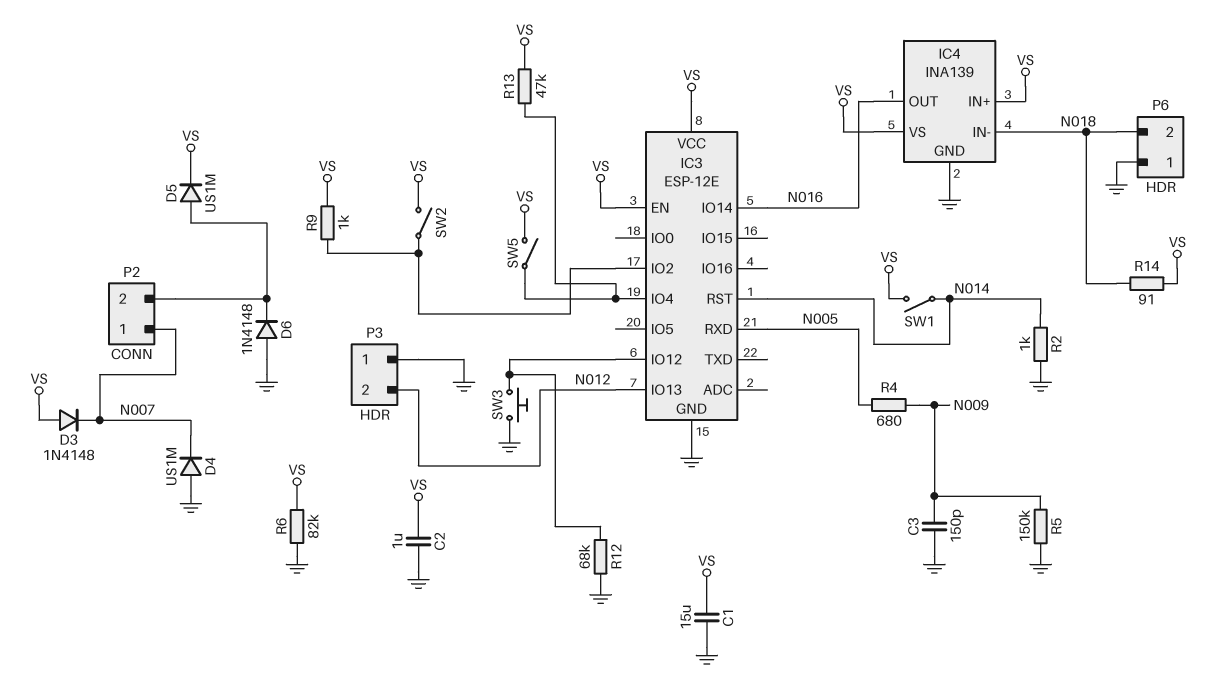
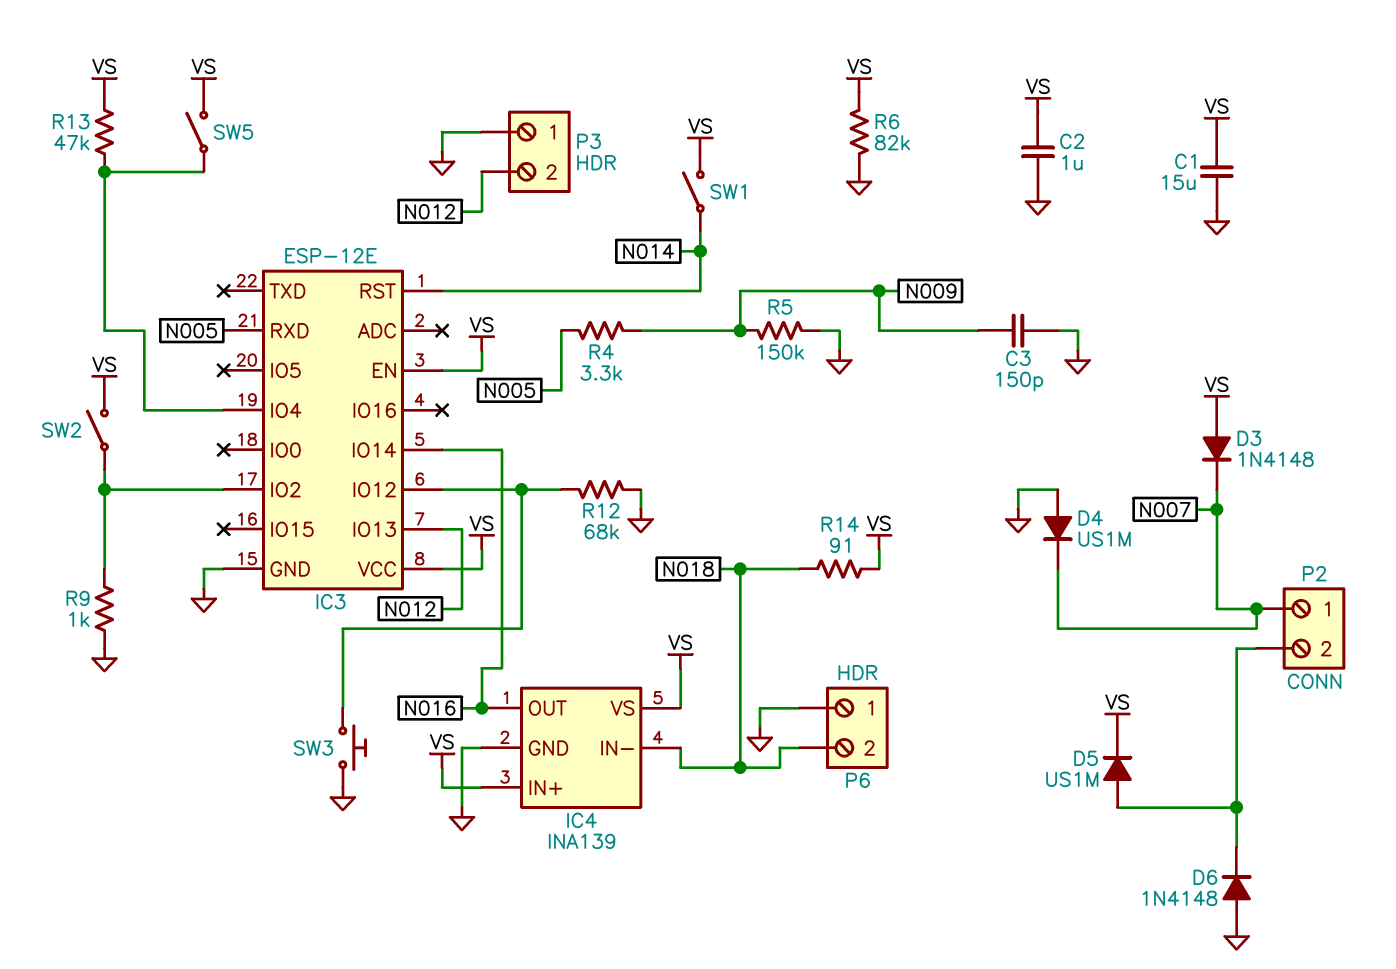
R2: 1k (GND, N014) -> none
R4: 680 (N005, N009) -> 3.3k (N005, N009)
R9: 1k (IC3/IO2, VS) -> 1k (GND, IC3/IO2)

